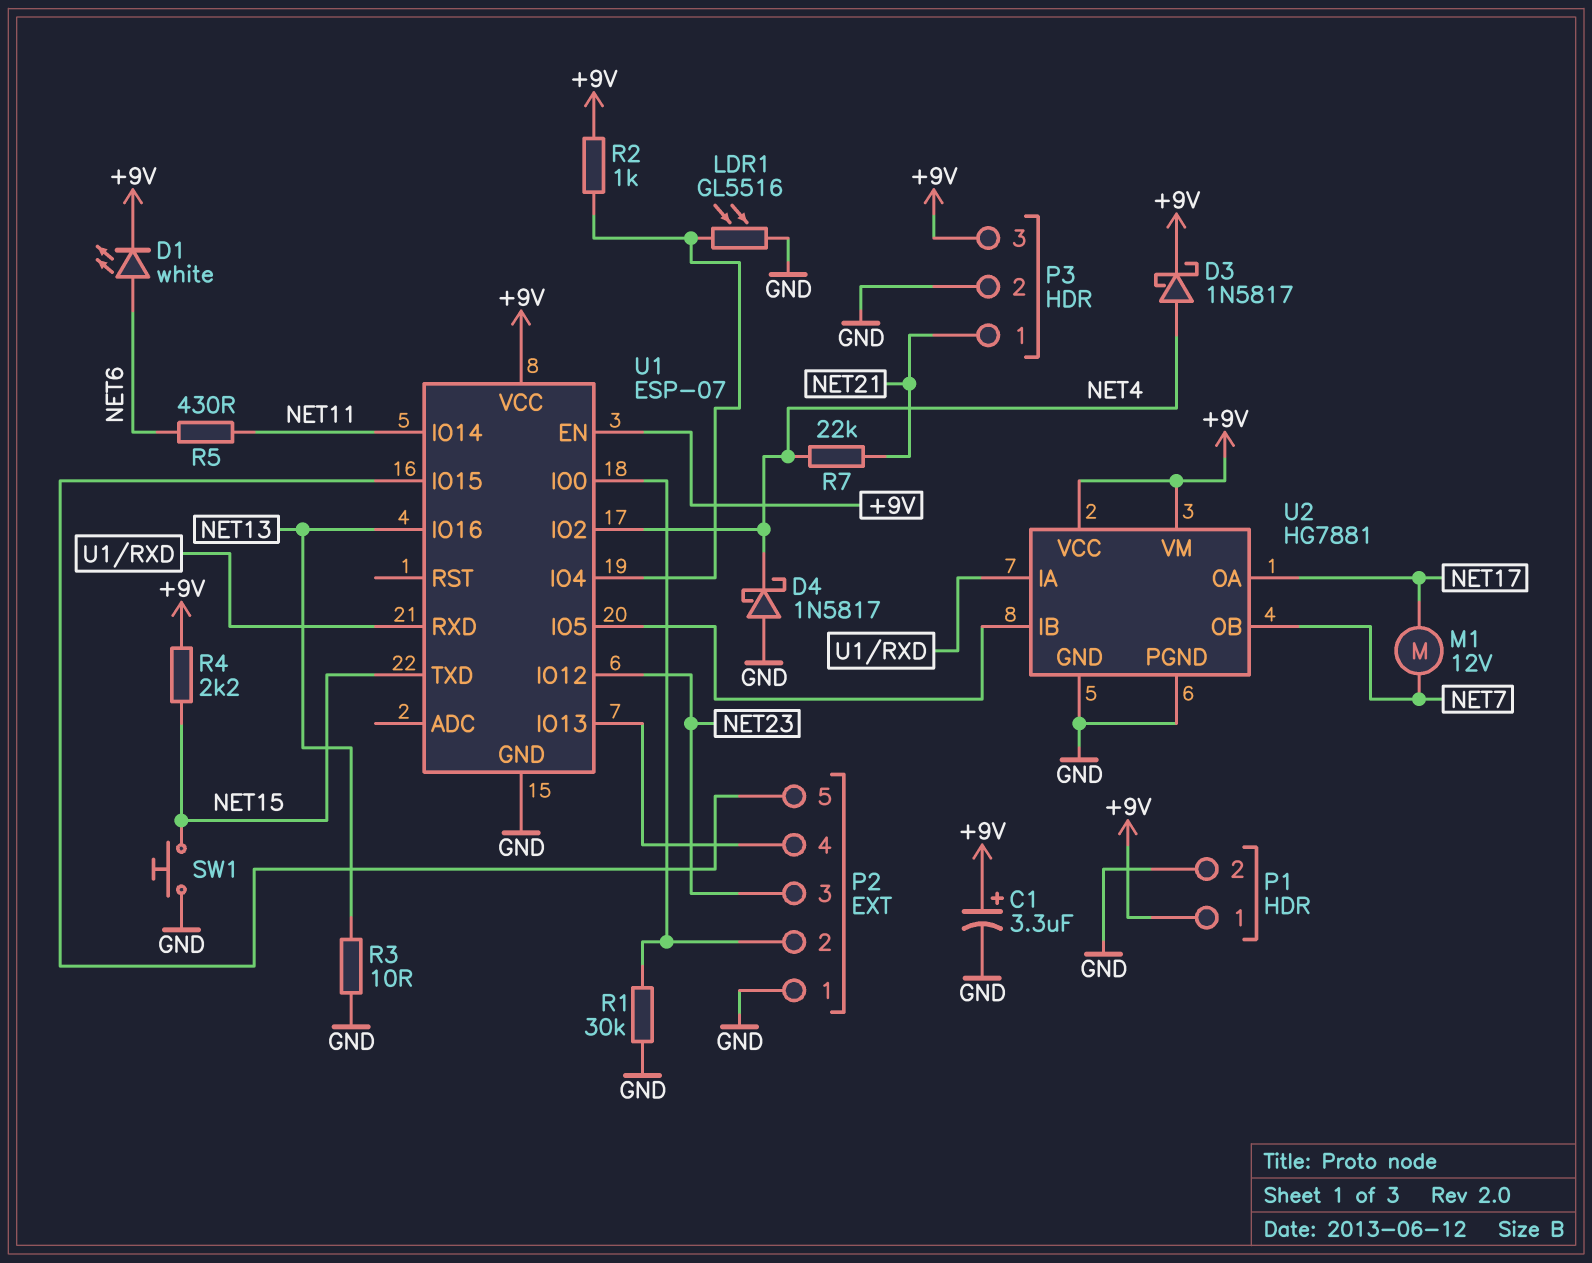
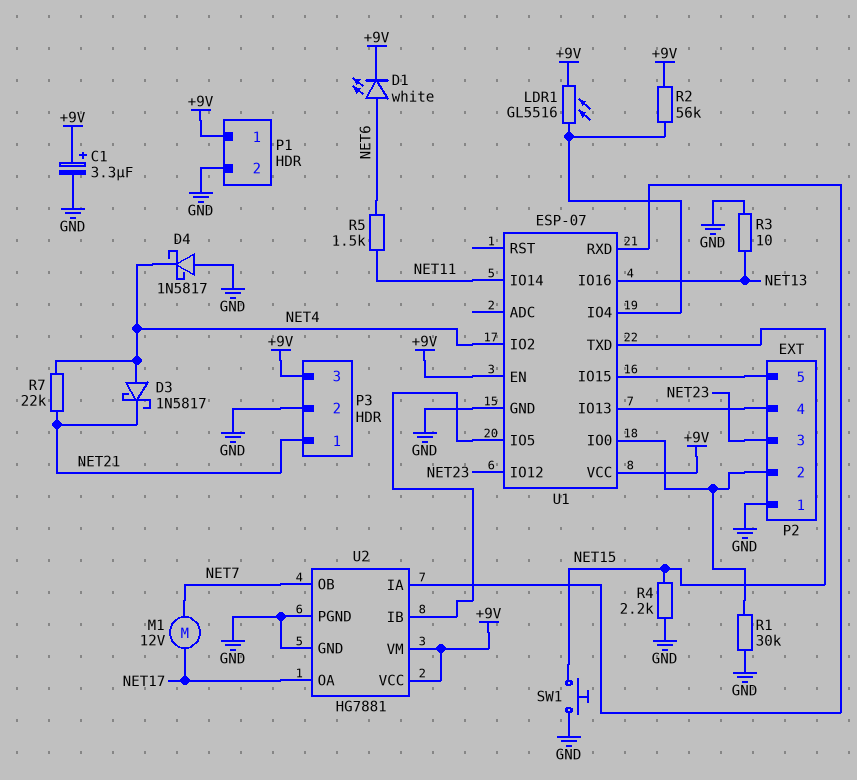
D3: schottky 1N5817 (A NET4, K +9V) -> schottky 1N5817 (A NET4, K NET21)
LDR1: GL5516 (GND, U1/IO4) -> GL5516 (+9V, U1/IO4)
R2: 1k (+9V, U1/IO4) -> 56k (+9V, U1/IO4)
R4: 2.2k (+9V, NET15) -> 2.2k (GND, NET15)
R5: 430 (NET6, NET11) -> 1.5k (NET6, NET11)

